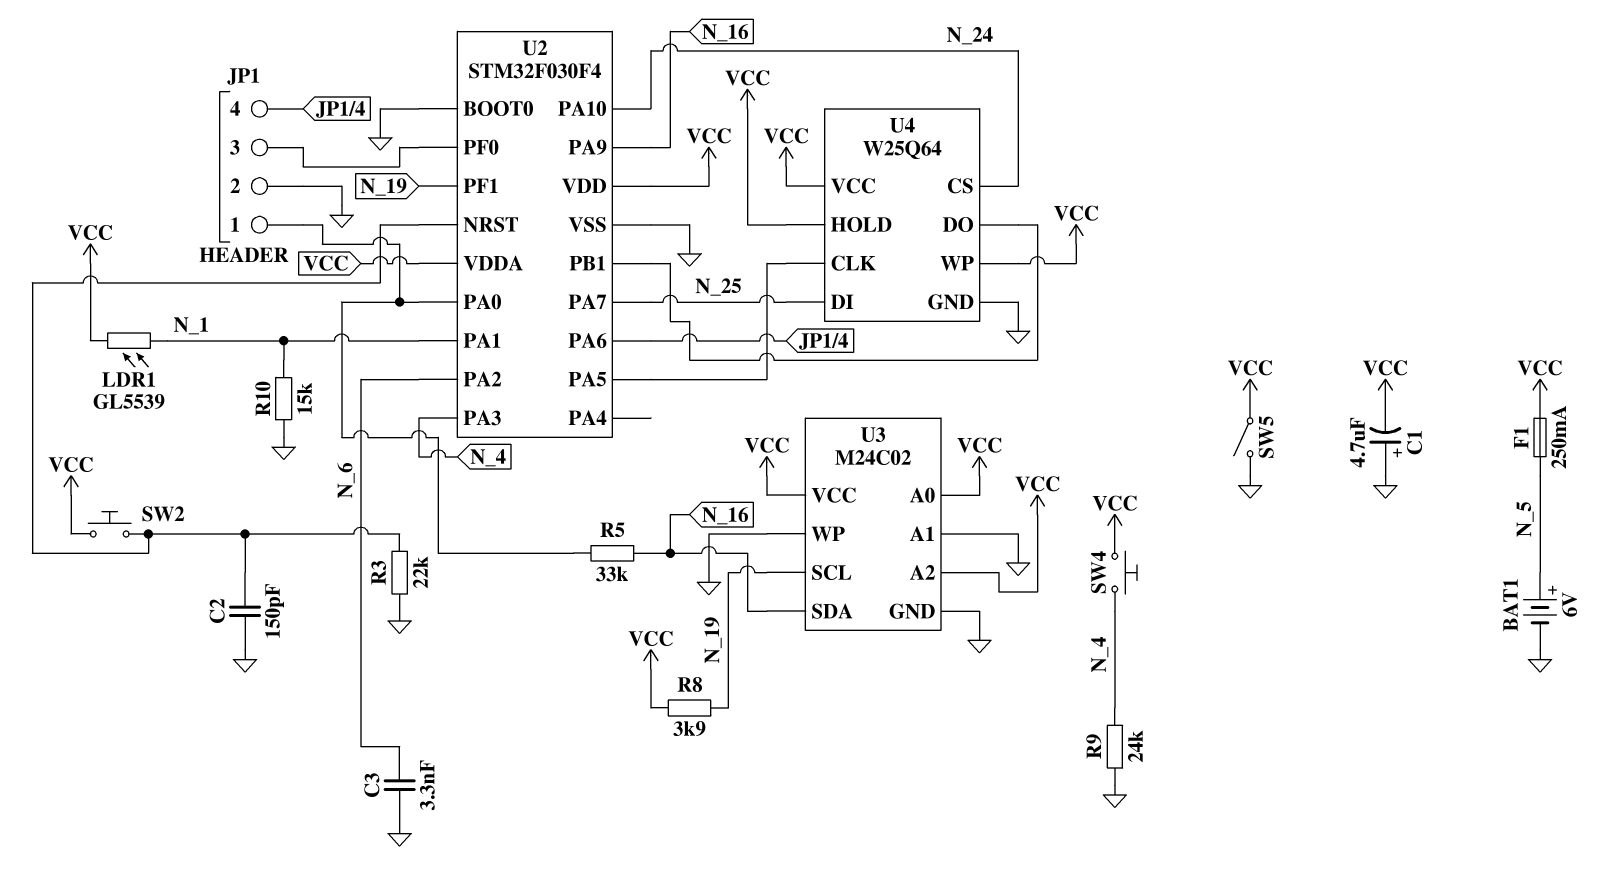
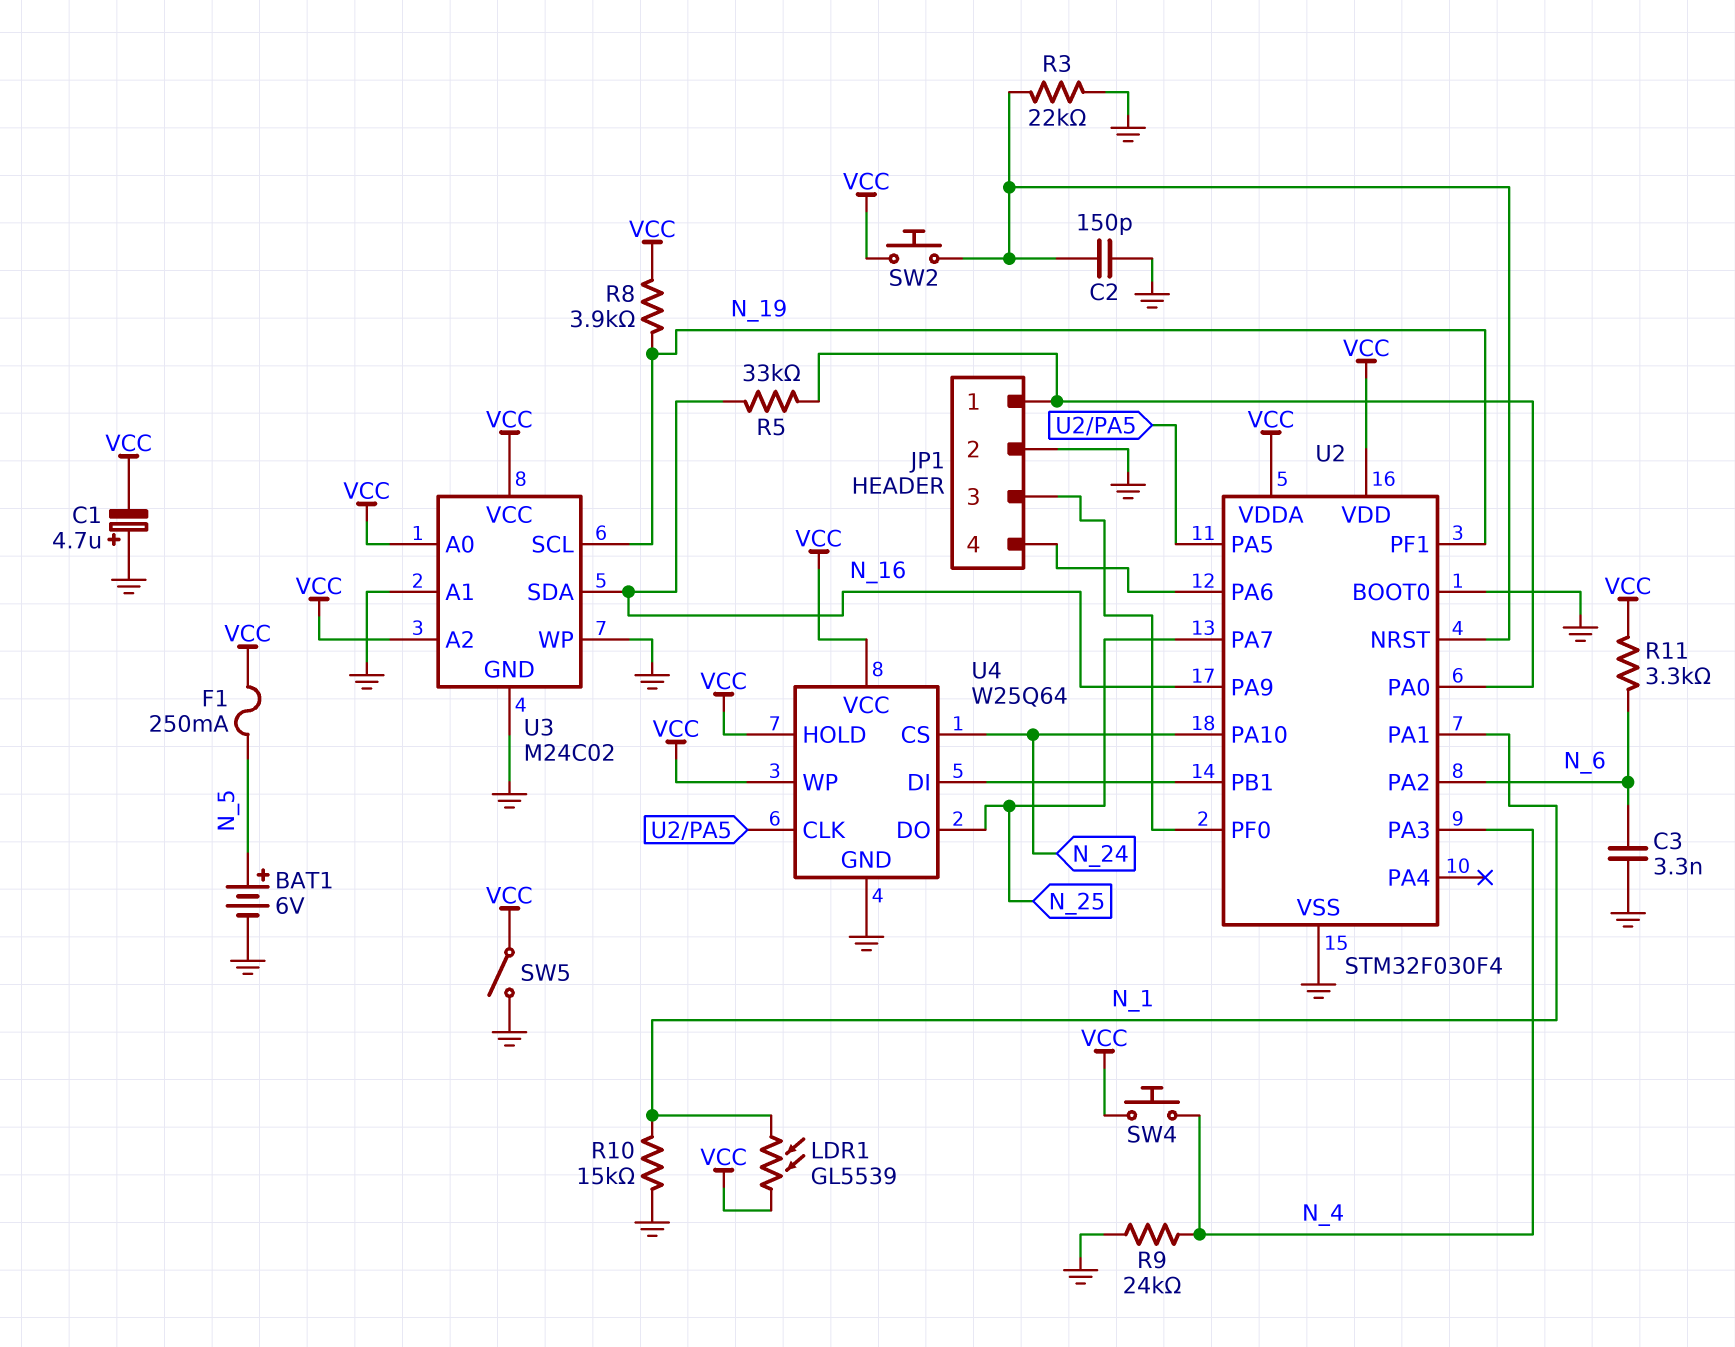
R11: none -> 3.3k (N_6, VCC)
U4 pin DI: N_25 -> U2/PB1
U4 pin DO: U2/PB1 -> N_25

